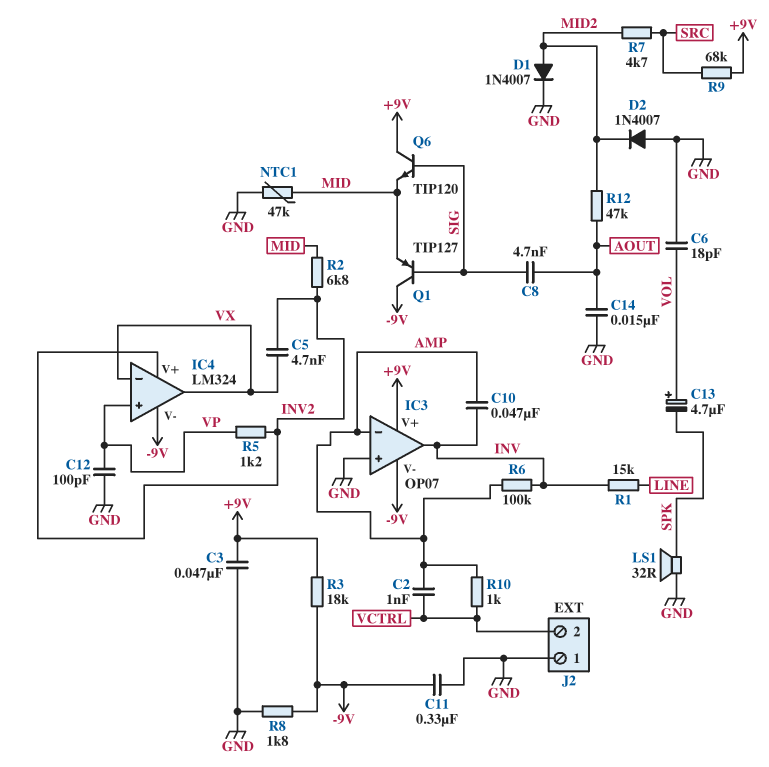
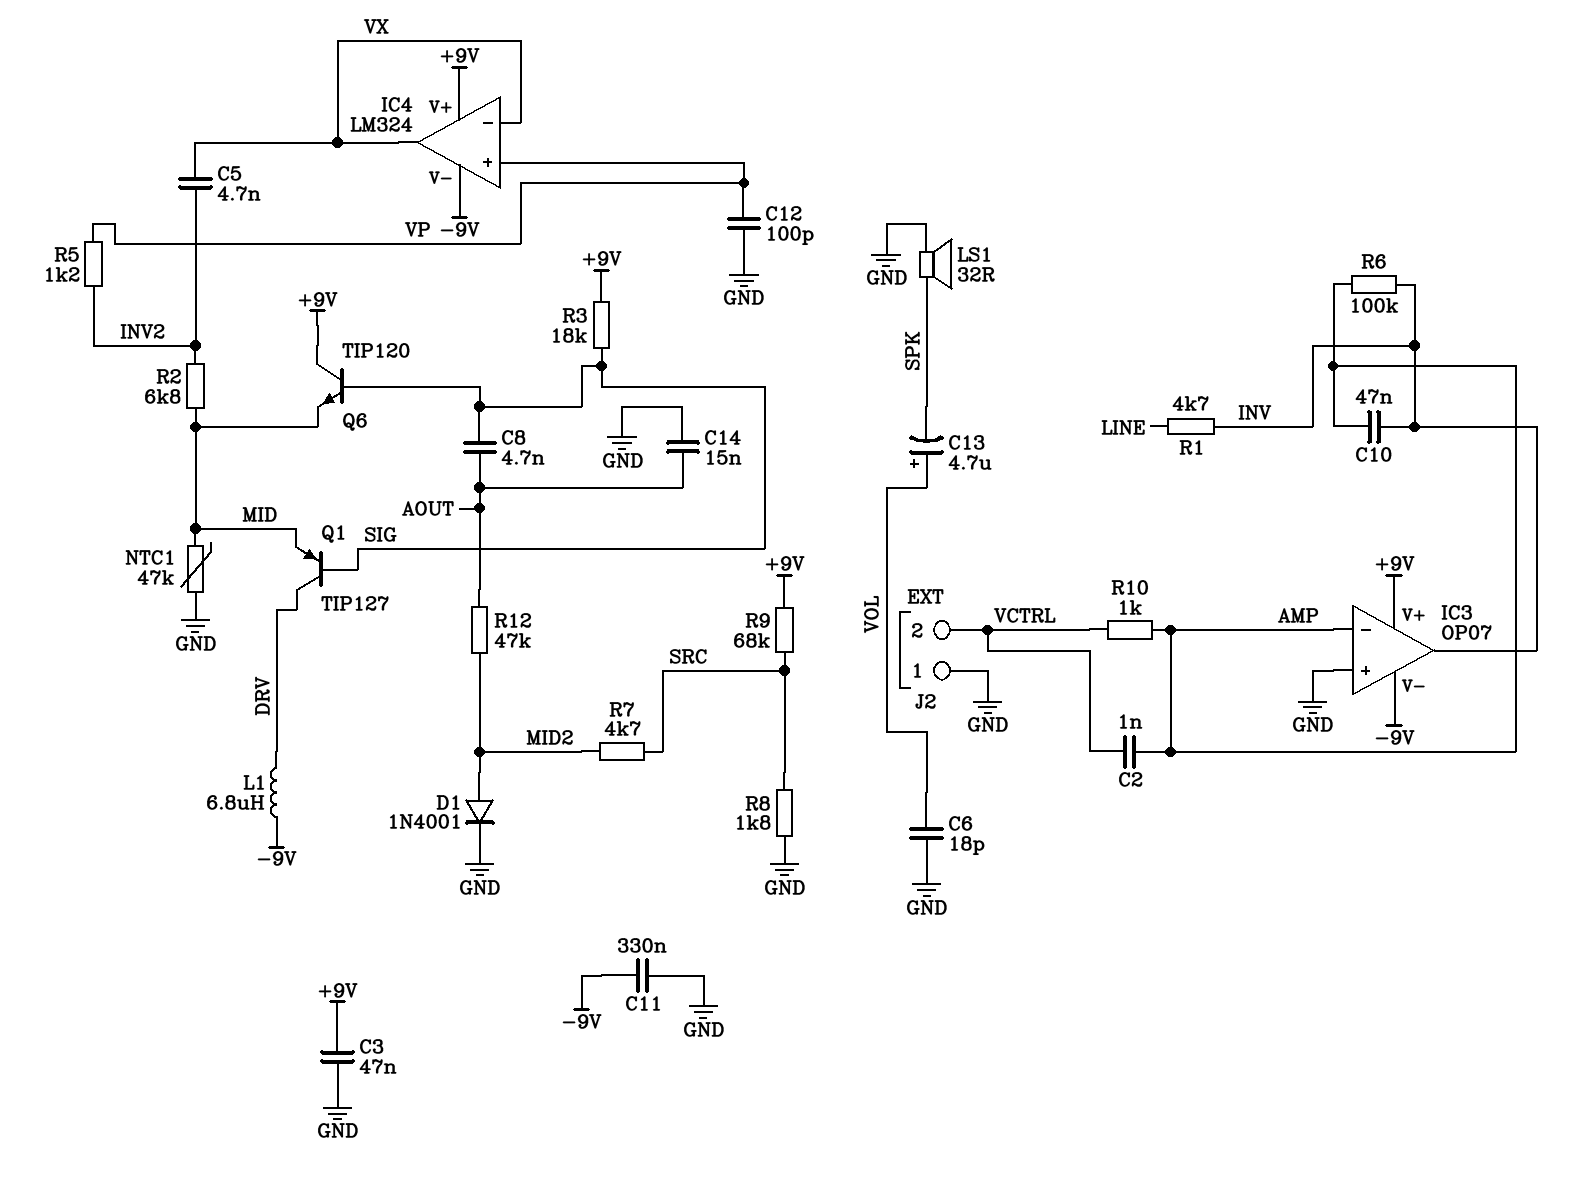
D1: diode 1N4007 (A MID2, K GND) -> diode 1N4001 (A MID2, K GND)
D2: diode 1N4007 (A GND, K MID2) -> none
IC4 pin V+: INV2 -> +9V
L1: none -> 6.8uH (-9V, DRV)
Q1: PNP TIP127 (B SIG, C -9V, E MID) -> PNP TIP127 (B SIG, C DRV, E MID)
R1: 15k (INV, LINE) -> 4.7k (INV, LINE)
R3: 18k (+9V, -9V) -> 18k (+9V, SIG)
R8: 1.8k (-9V, GND) -> 1.8k (GND, SRC)

